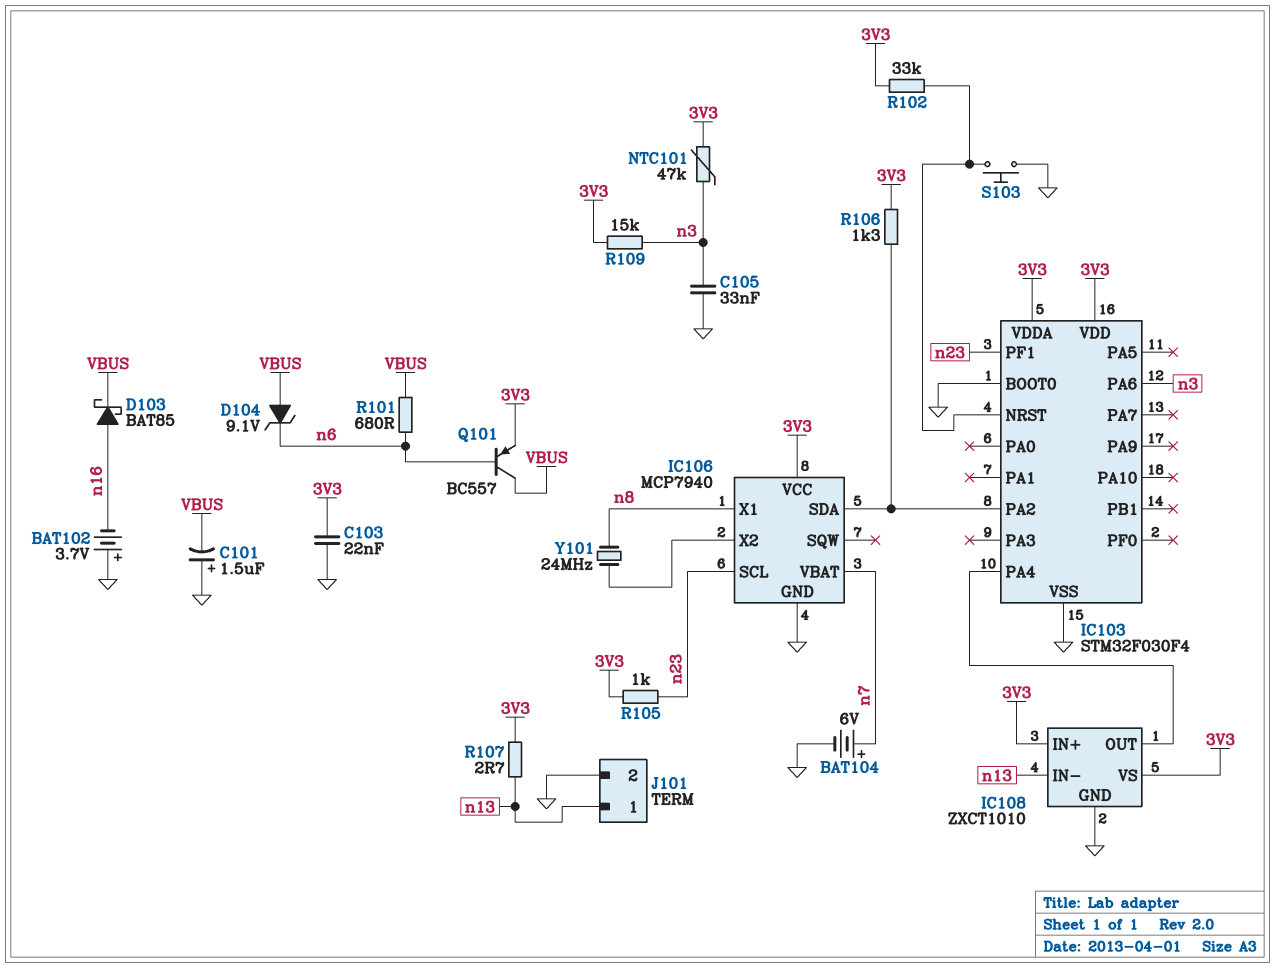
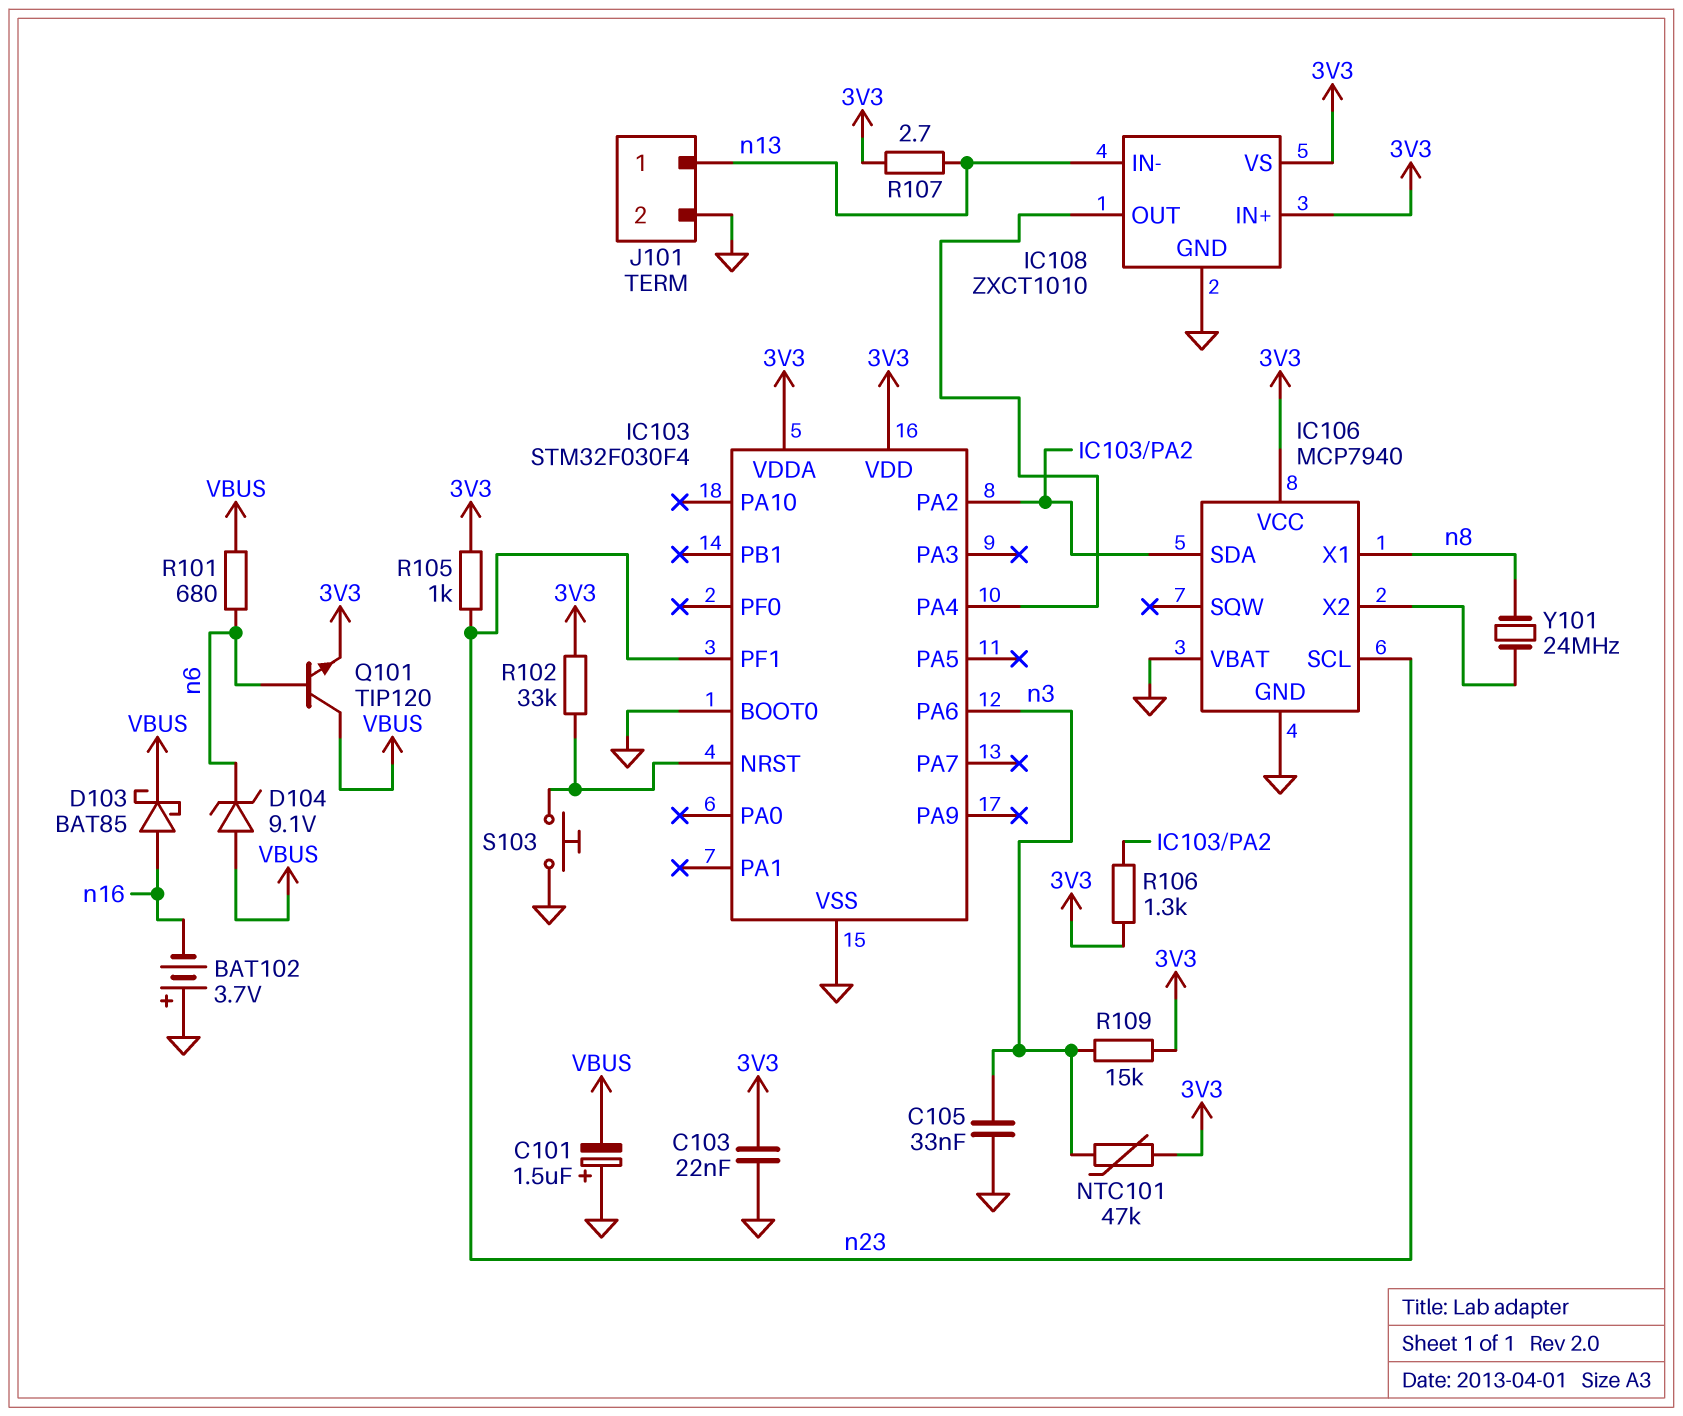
BAT104: 6V (plus n7, minus GND) -> none
IC106 pin VBAT: n7 -> GND
Q101: PNP BC557 (B n6, C VBUS, E 3V3) -> NPN TIP120 (B n6, C VBUS, E 3V3)

